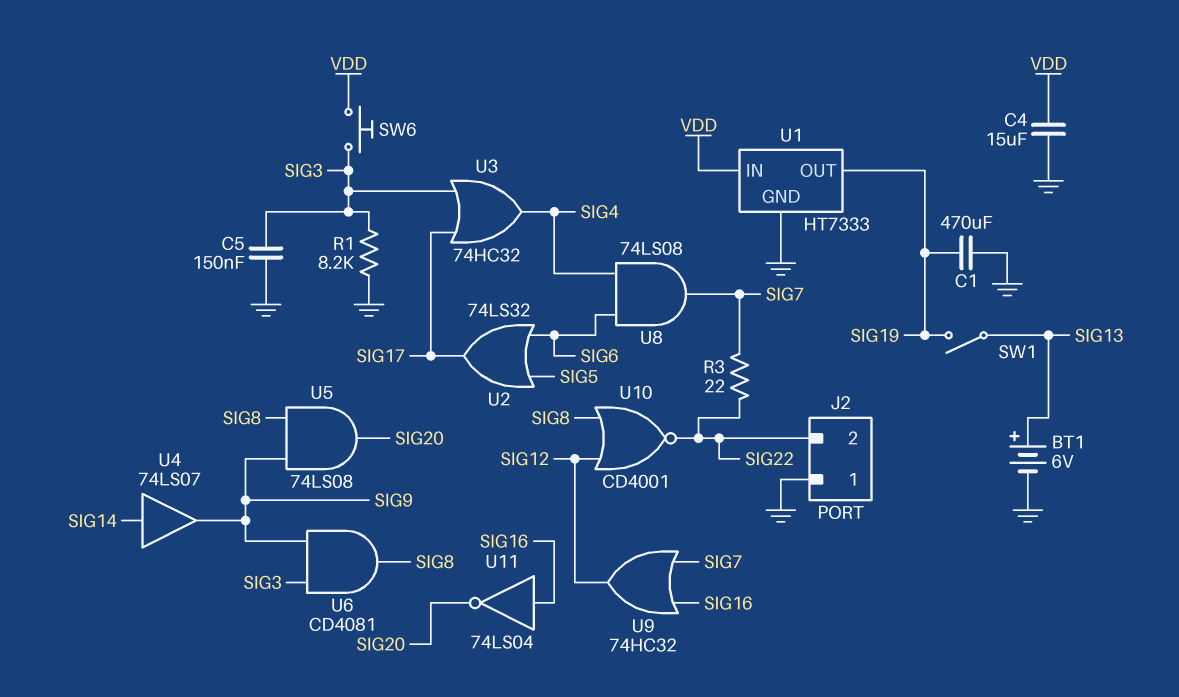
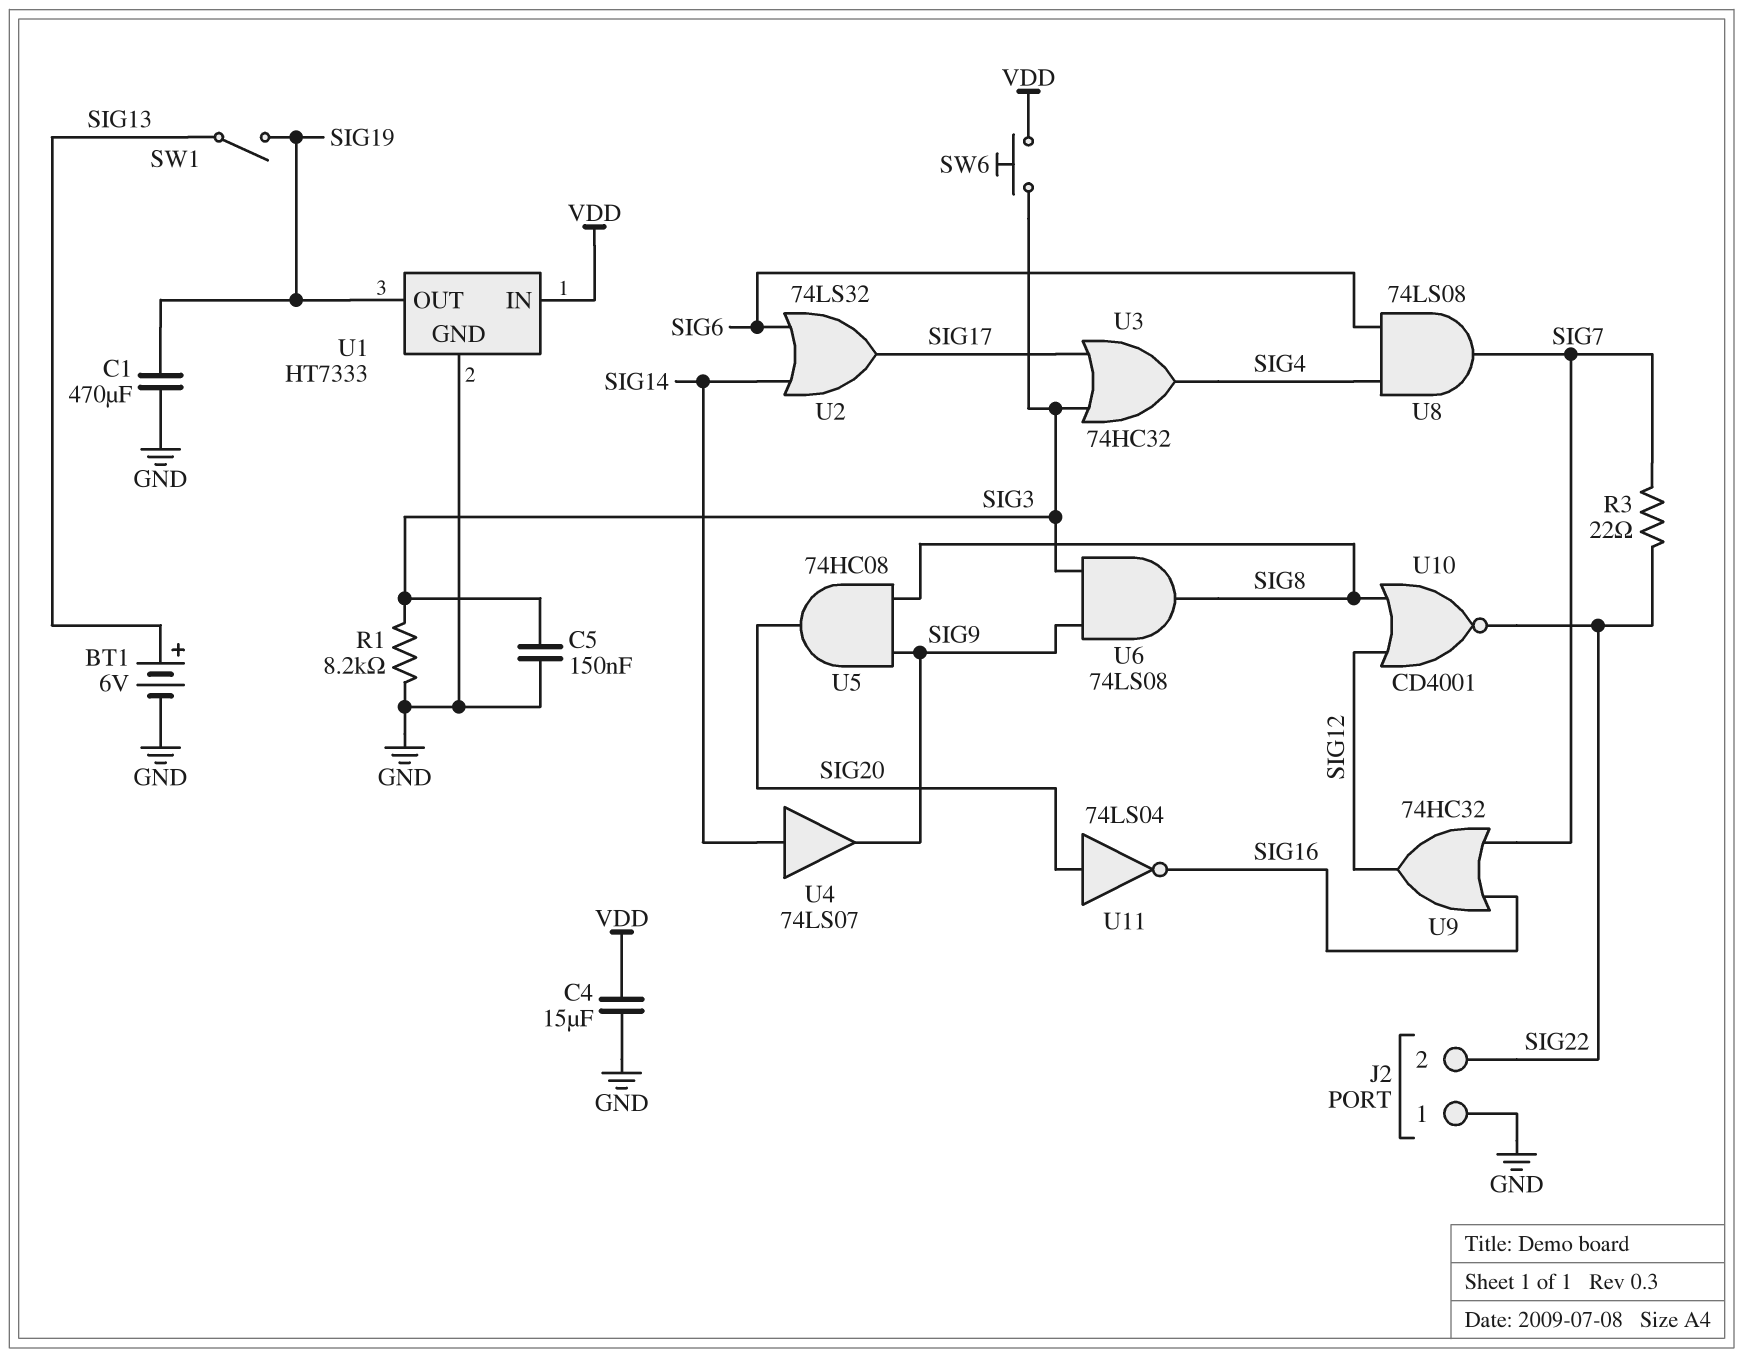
U2: OR 74LS32 (in SIG5, in SIG6, out SIG17) -> OR 74LS32 (in SIG6, in SIG14, out SIG17)
U5: AND 74LS08 (in SIG8, in SIG9, out SIG20) -> AND 74HC08 (in SIG8, in SIG9, out SIG20)
U6: AND CD4081 (in SIG3, in SIG9, out SIG8) -> AND 74LS08 (in SIG3, in SIG9, out SIG8)
U11: NOT 74LS04 (in SIG16, out SIG20) -> NOT 74LS04 (in SIG20, out SIG16)

